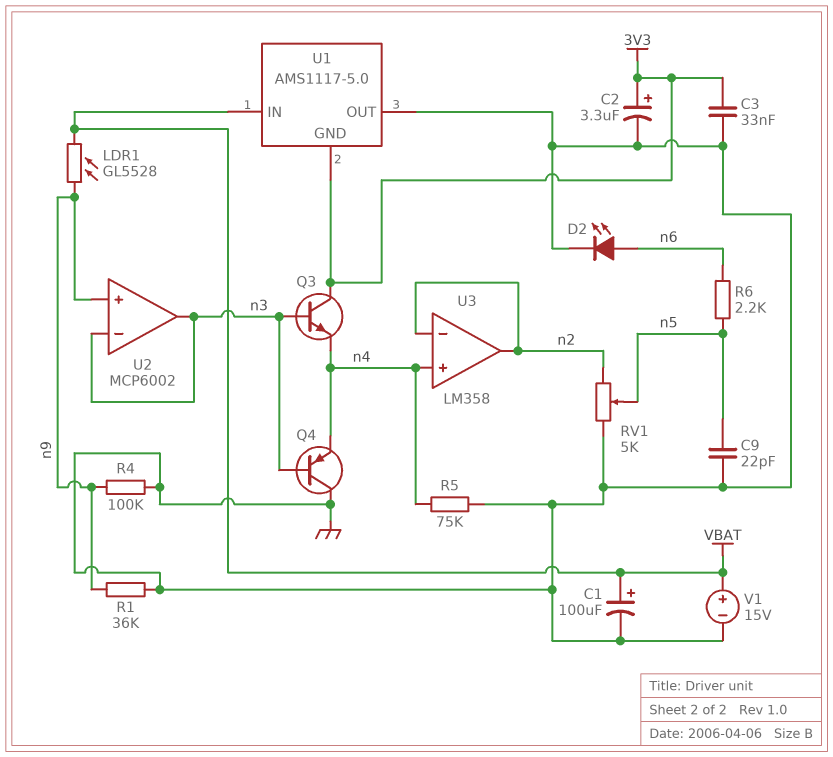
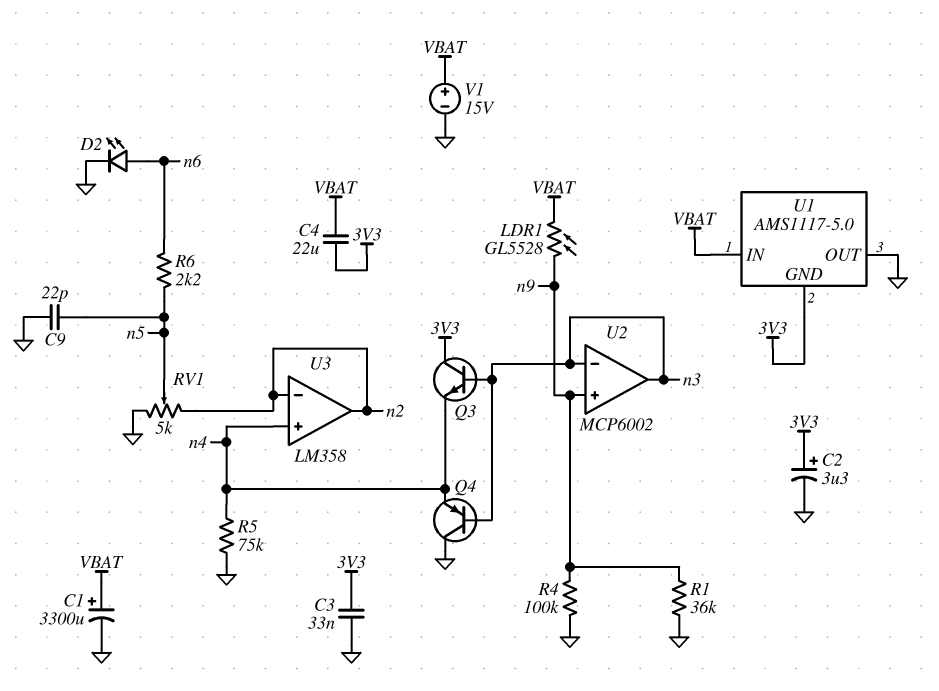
C1: 100uF (plus VBAT, minus GND) -> 3300uF (plus VBAT, minus GND)
C4: none -> 22uF (3V3, VBAT)

